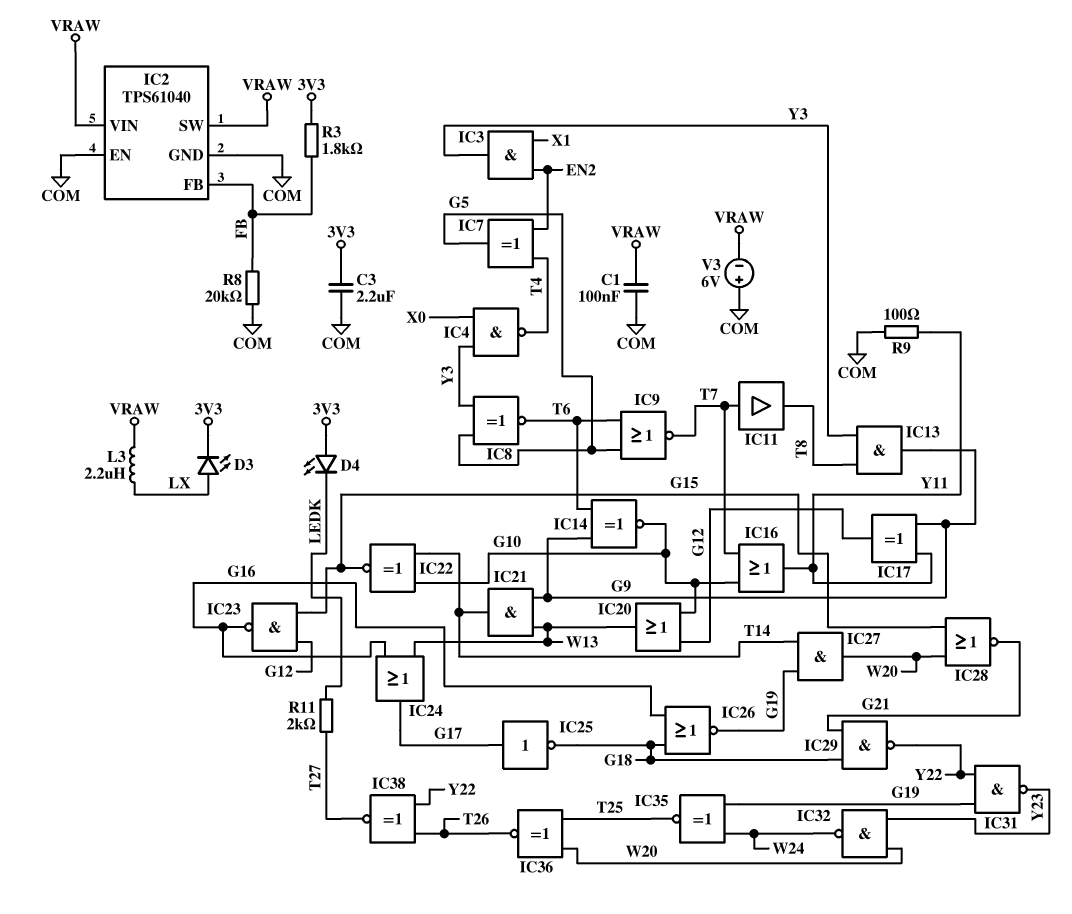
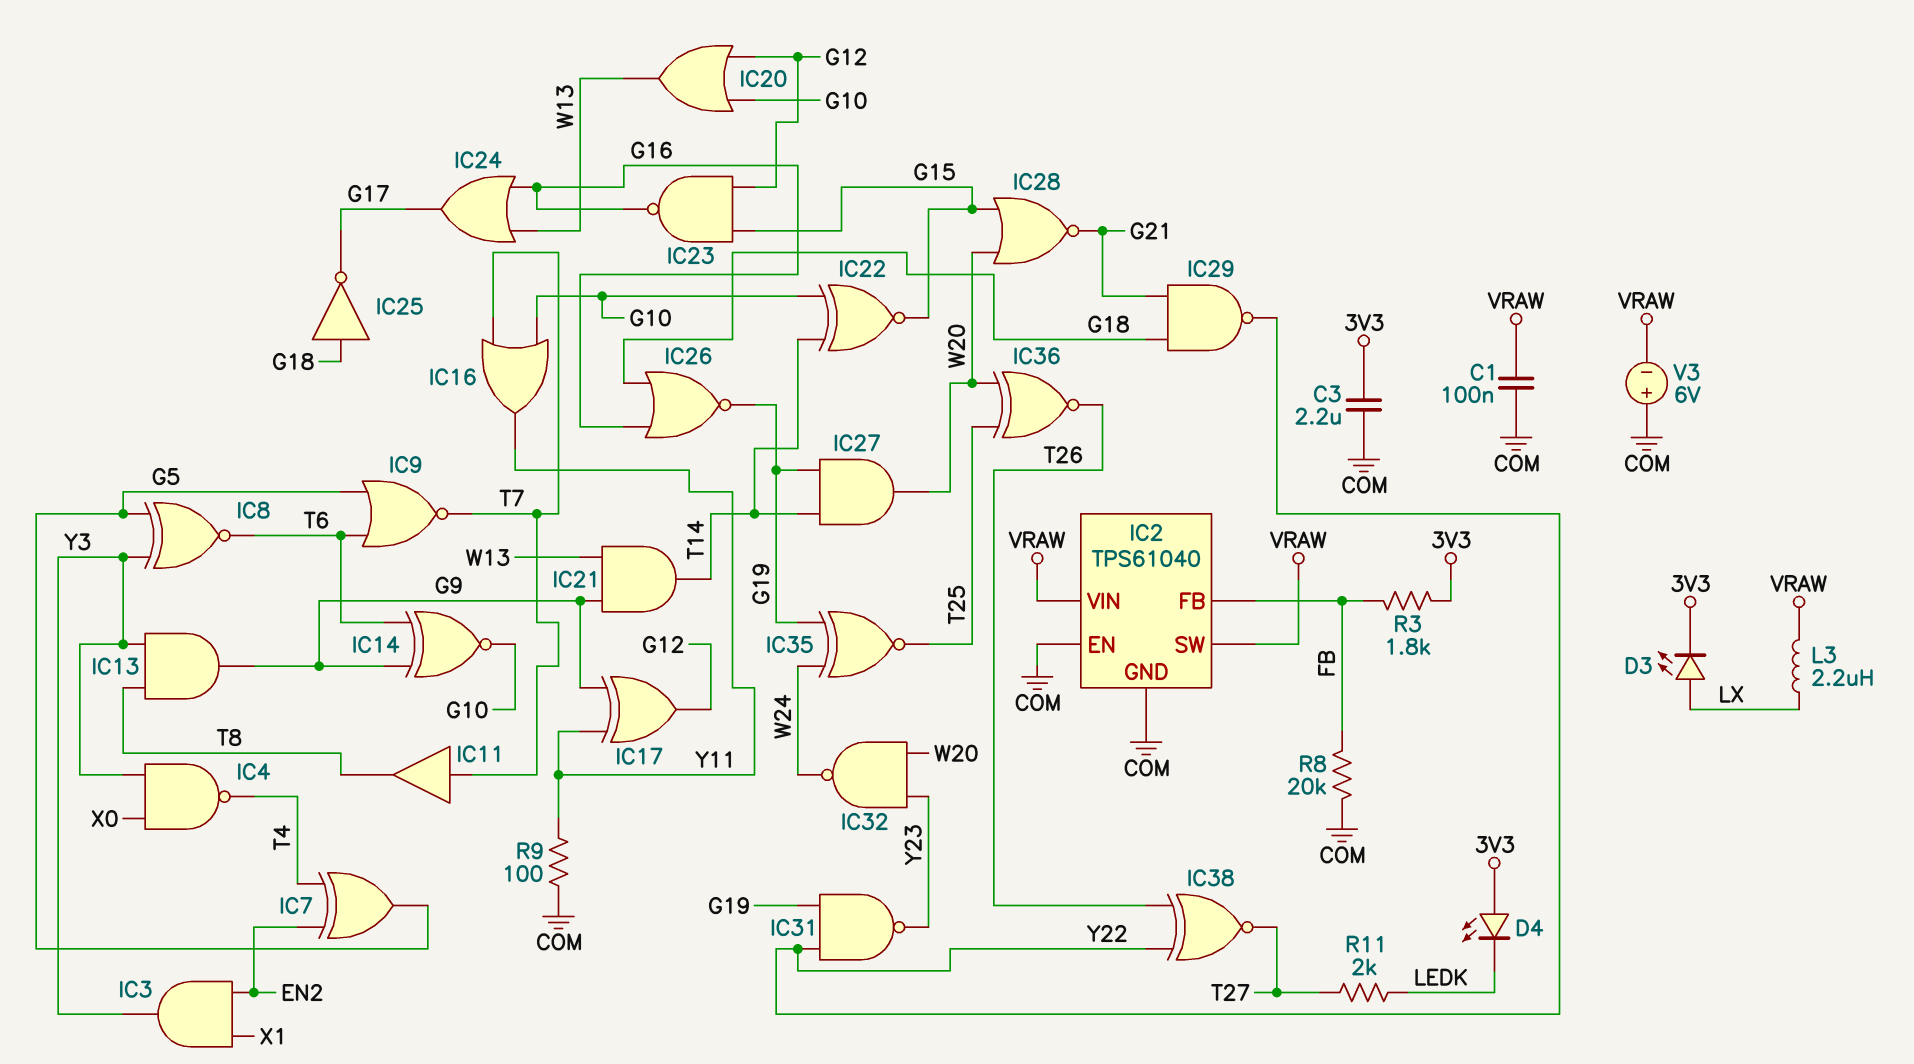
IC25: NOT (in G17, out G18) -> NOT (in G18, out G17)

